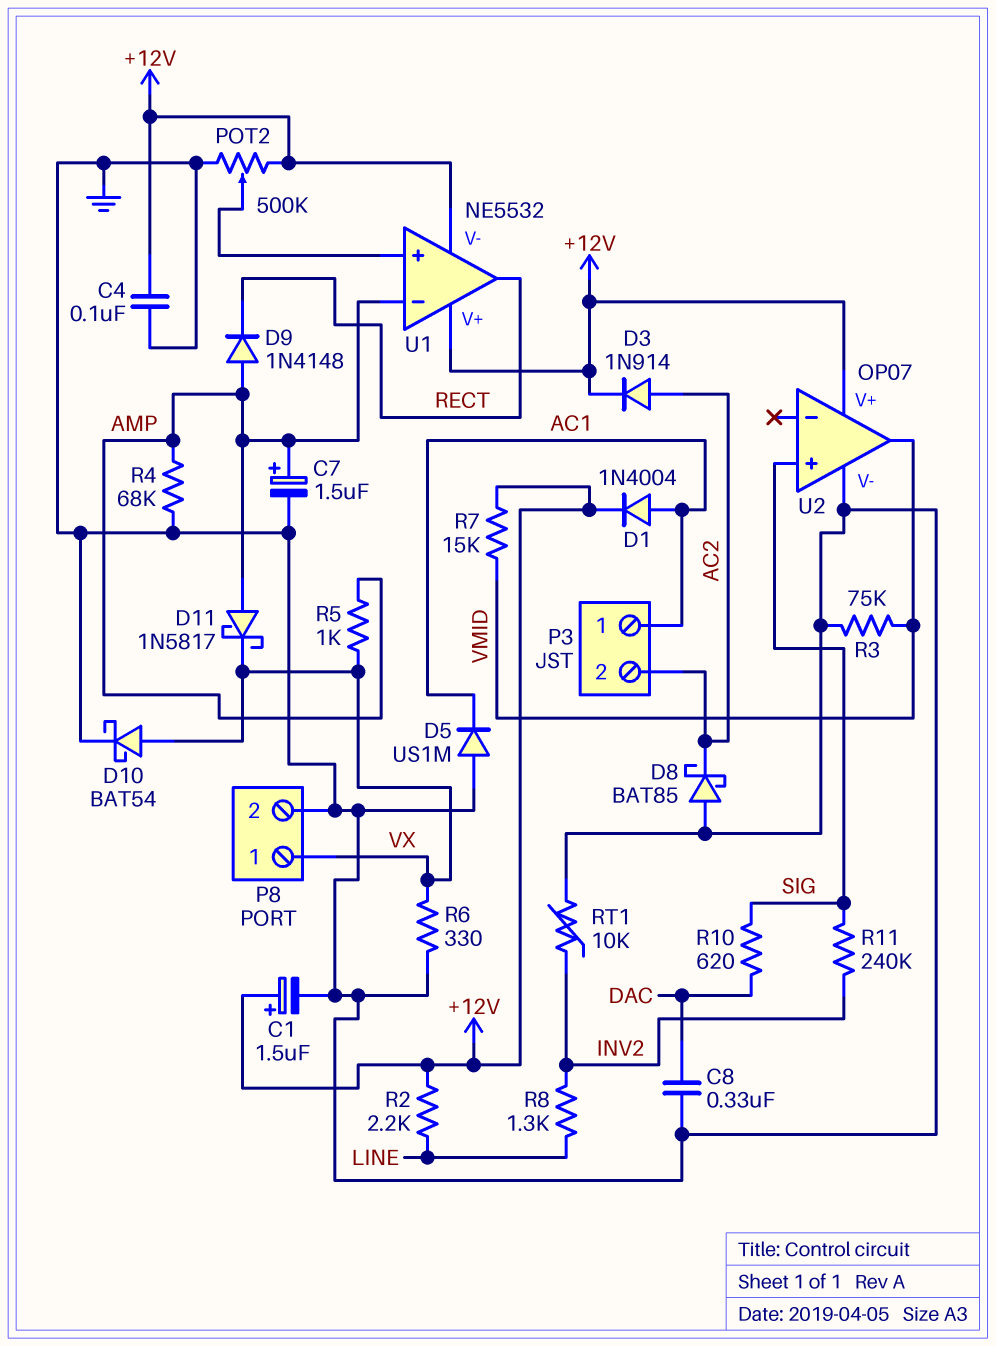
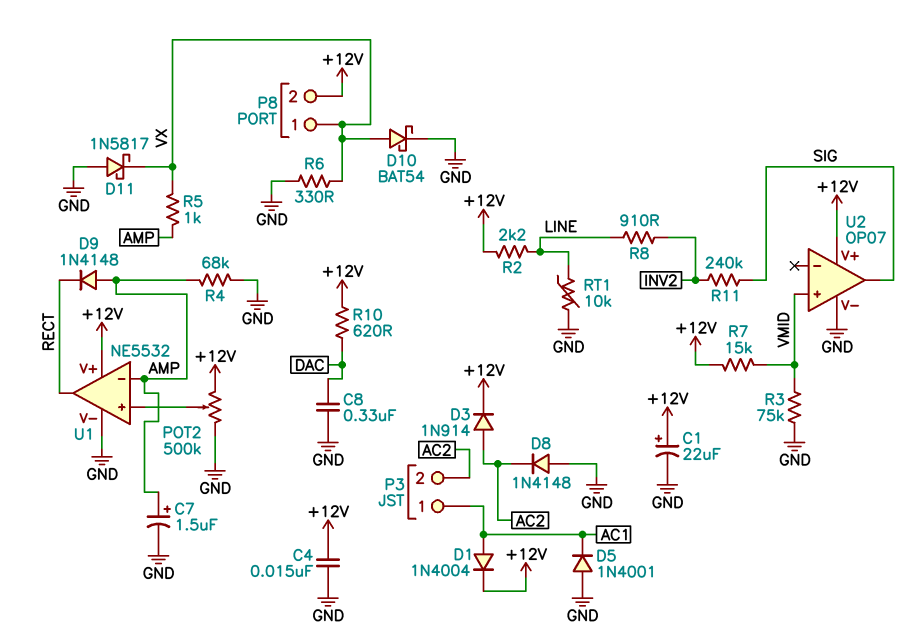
C1: 1.5uF (plus +12V, minus GND) -> 22uF (plus +12V, minus GND)
C4: 100nF (+12V, GND) -> 15nF (+12V, GND)
D5: diode US1M (A GND, K AC1) -> diode 1N4001 (A GND, K AC1)
D8: schottky BAT85 (A GND, K AC2) -> diode 1N4148 (A GND, K AC2)
D11: schottky 1N5817 (A AMP, K VX) -> schottky 1N5817 (A GND, K VX)
P8 pin 2: GND -> +12V
R8: 1.3k (INV2, LINE) -> 910 (INV2, LINE)
R10: 620 (DAC, SIG) -> 620 (+12V, DAC)
RT1: 10k (GND, INV2) -> 10k (GND, LINE)
U1 pin V-: +12V -> GND
U2 pin in+: SIG -> VMID
U2 pin out: VMID -> SIG

